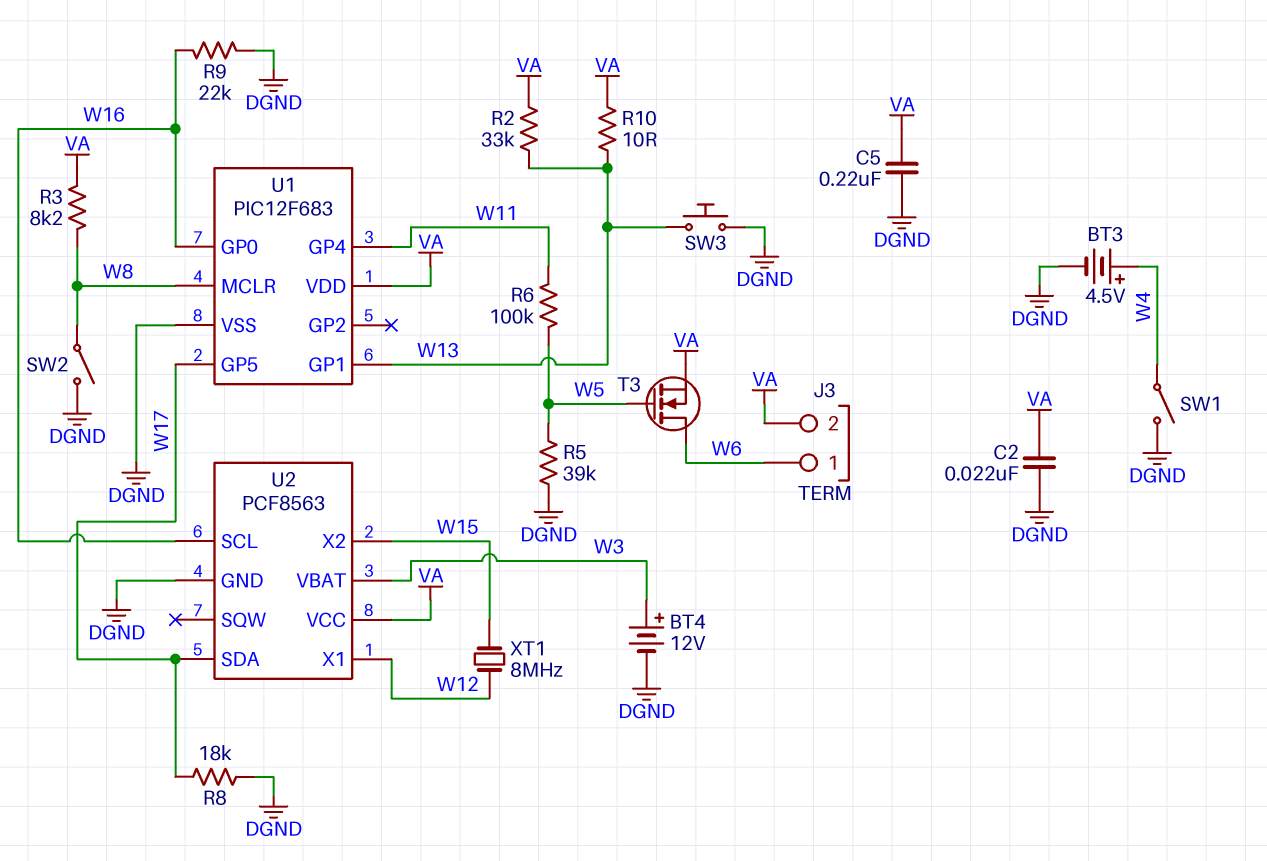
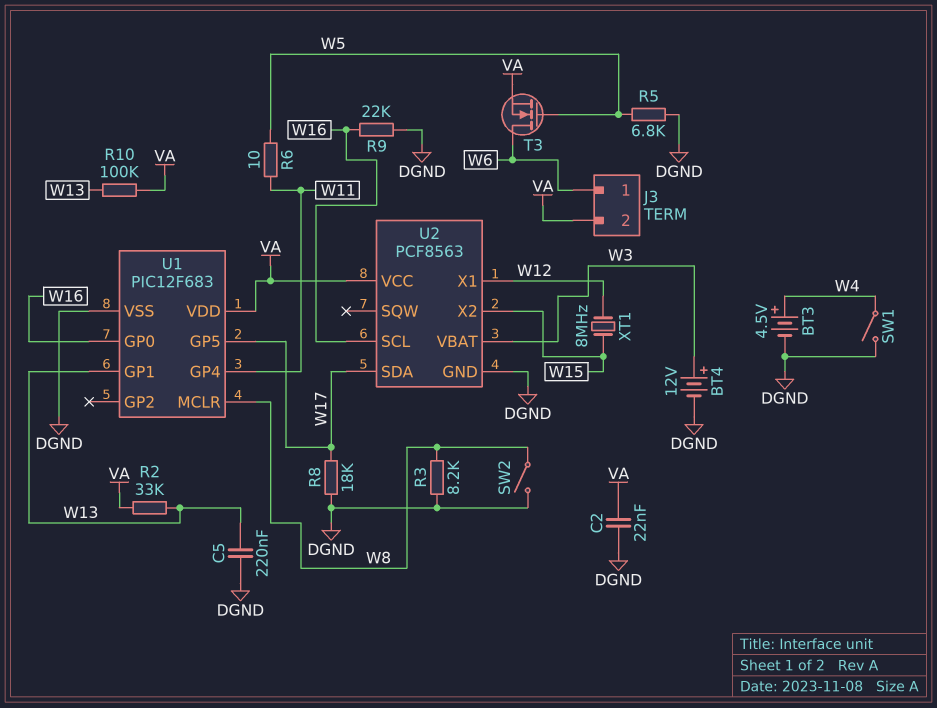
C5: 220nF (DGND, VA) -> 220nF (DGND, W13)
R3: 8.2k (VA, W8) -> 8.2k (DGND, W8)
R5: 39k (DGND, W5) -> 6.8k (DGND, W5)
R6: 100k (W5, W11) -> 10 (W5, W11)
R10: 10 (VA, W13) -> 100k (VA, W13)
SW3: button (DGND, W13) -> none

